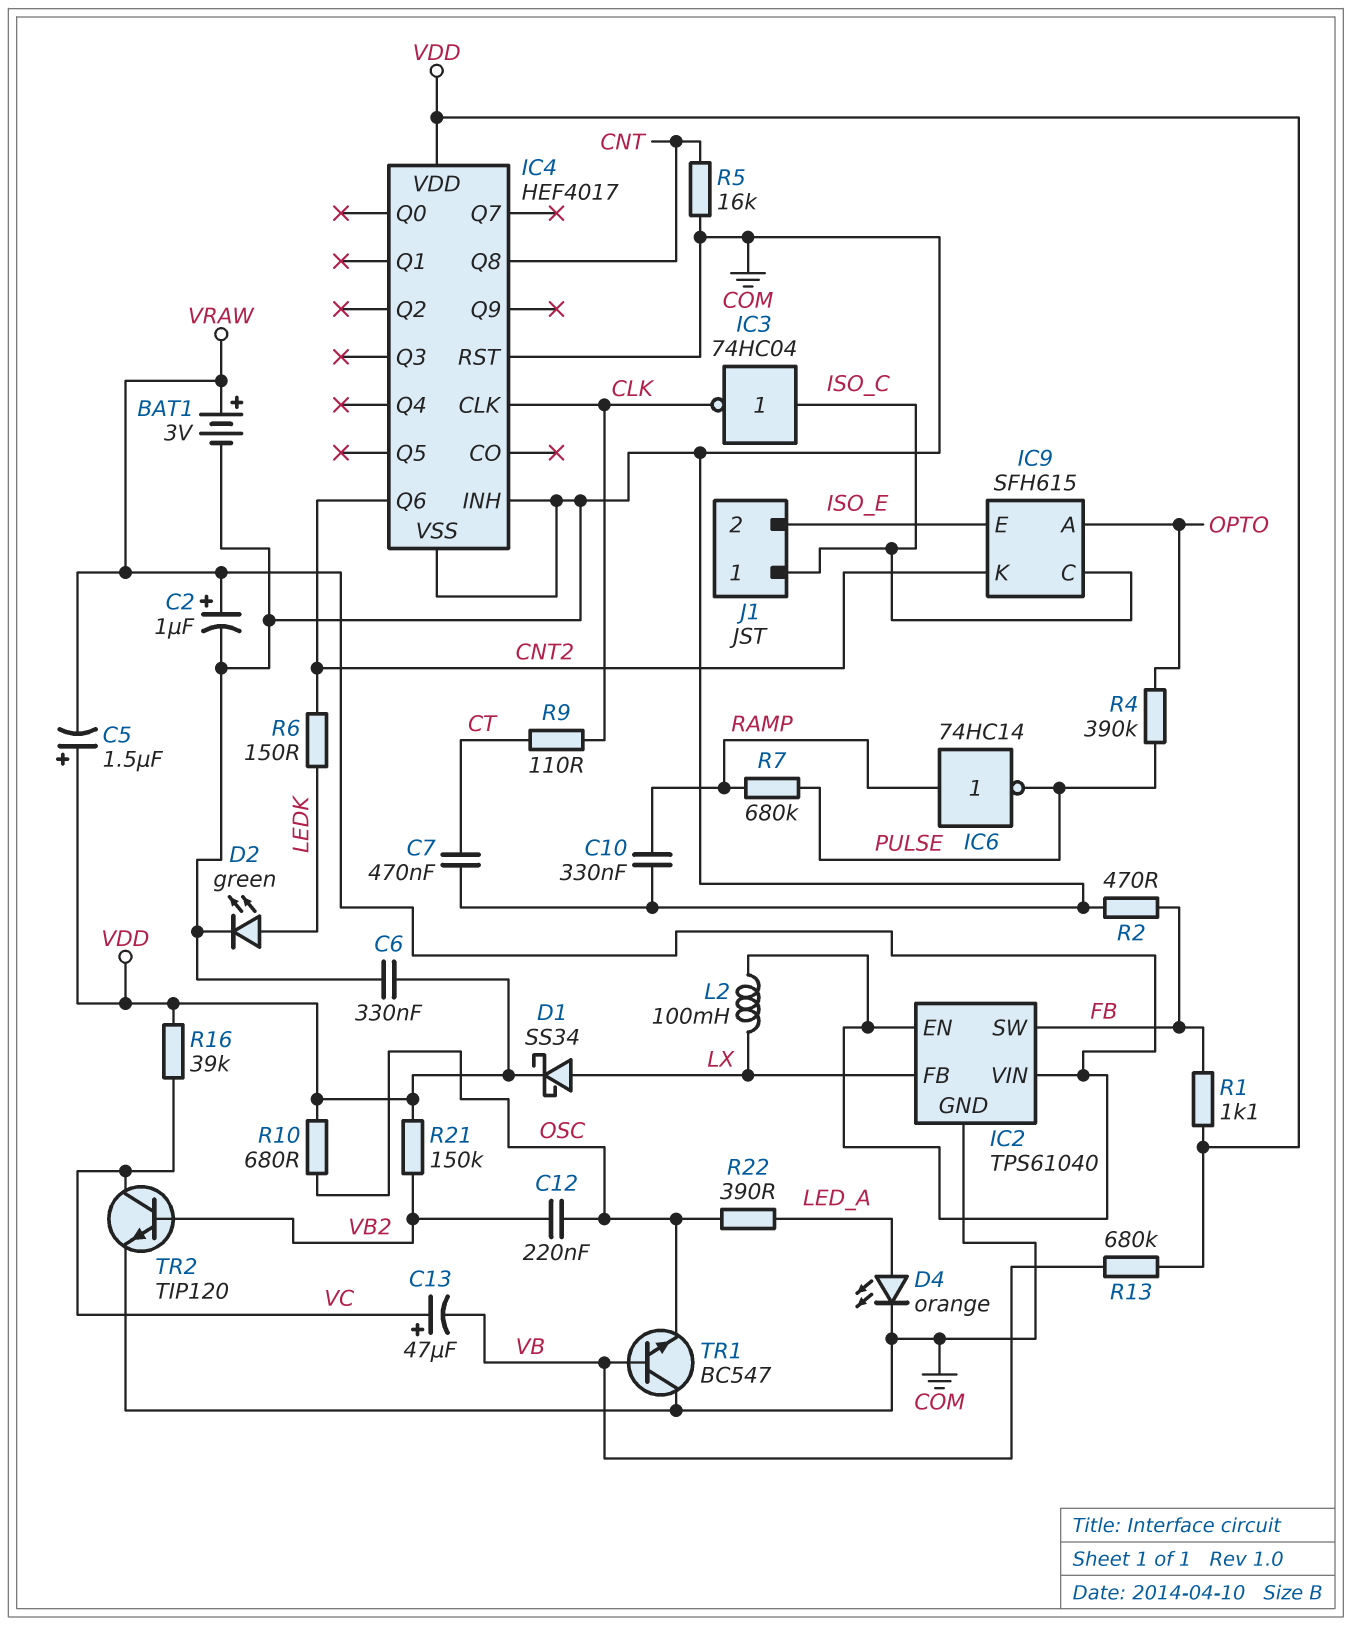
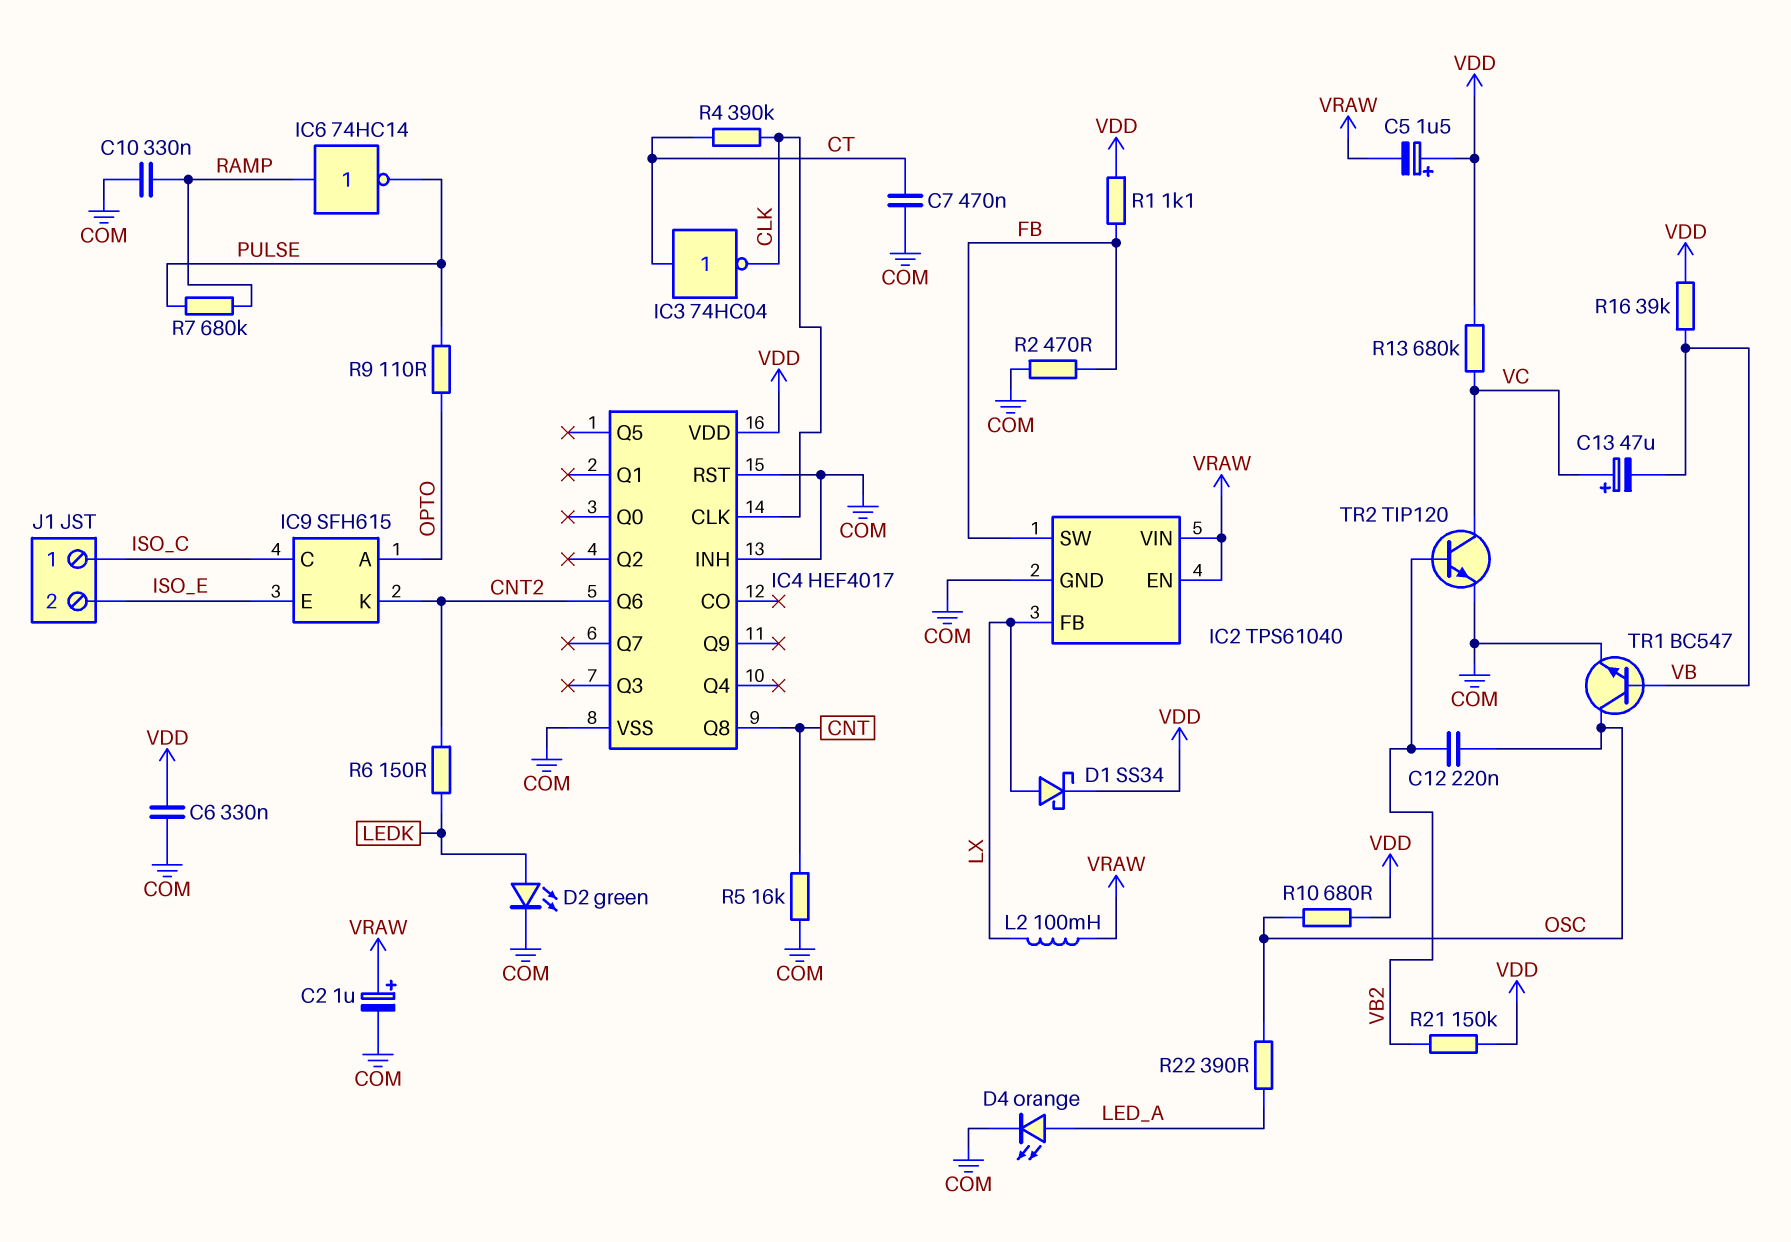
BAT1: 3V (plus VRAW, minus COM) -> none
IC3: NOT 74HC04 (in ISO_C, out CLK) -> NOT 74HC04 (in CT, out CLK)
R4: 390k (OPTO, PULSE) -> 390k (CLK, CT)
R9: 110 (CLK, CT) -> 110 (OPTO, PULSE)
R13: 680k (VB, VDD) -> 680k (VC, VDD)
R16: 39k (VC, VDD) -> 39k (VB, VDD)
TR1: NPN BC547 (B VB, C COM, E OSC) -> NPN BC547 (B VB, C OSC, E COM)

